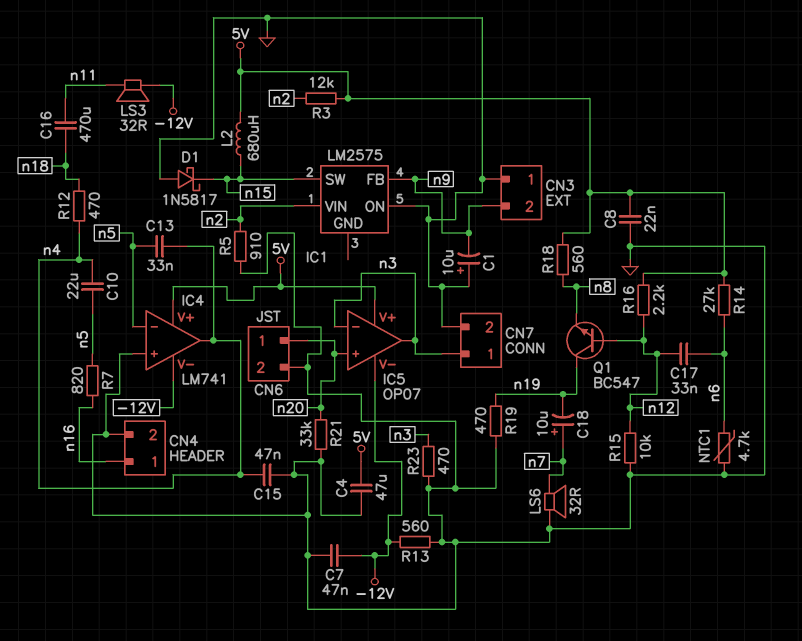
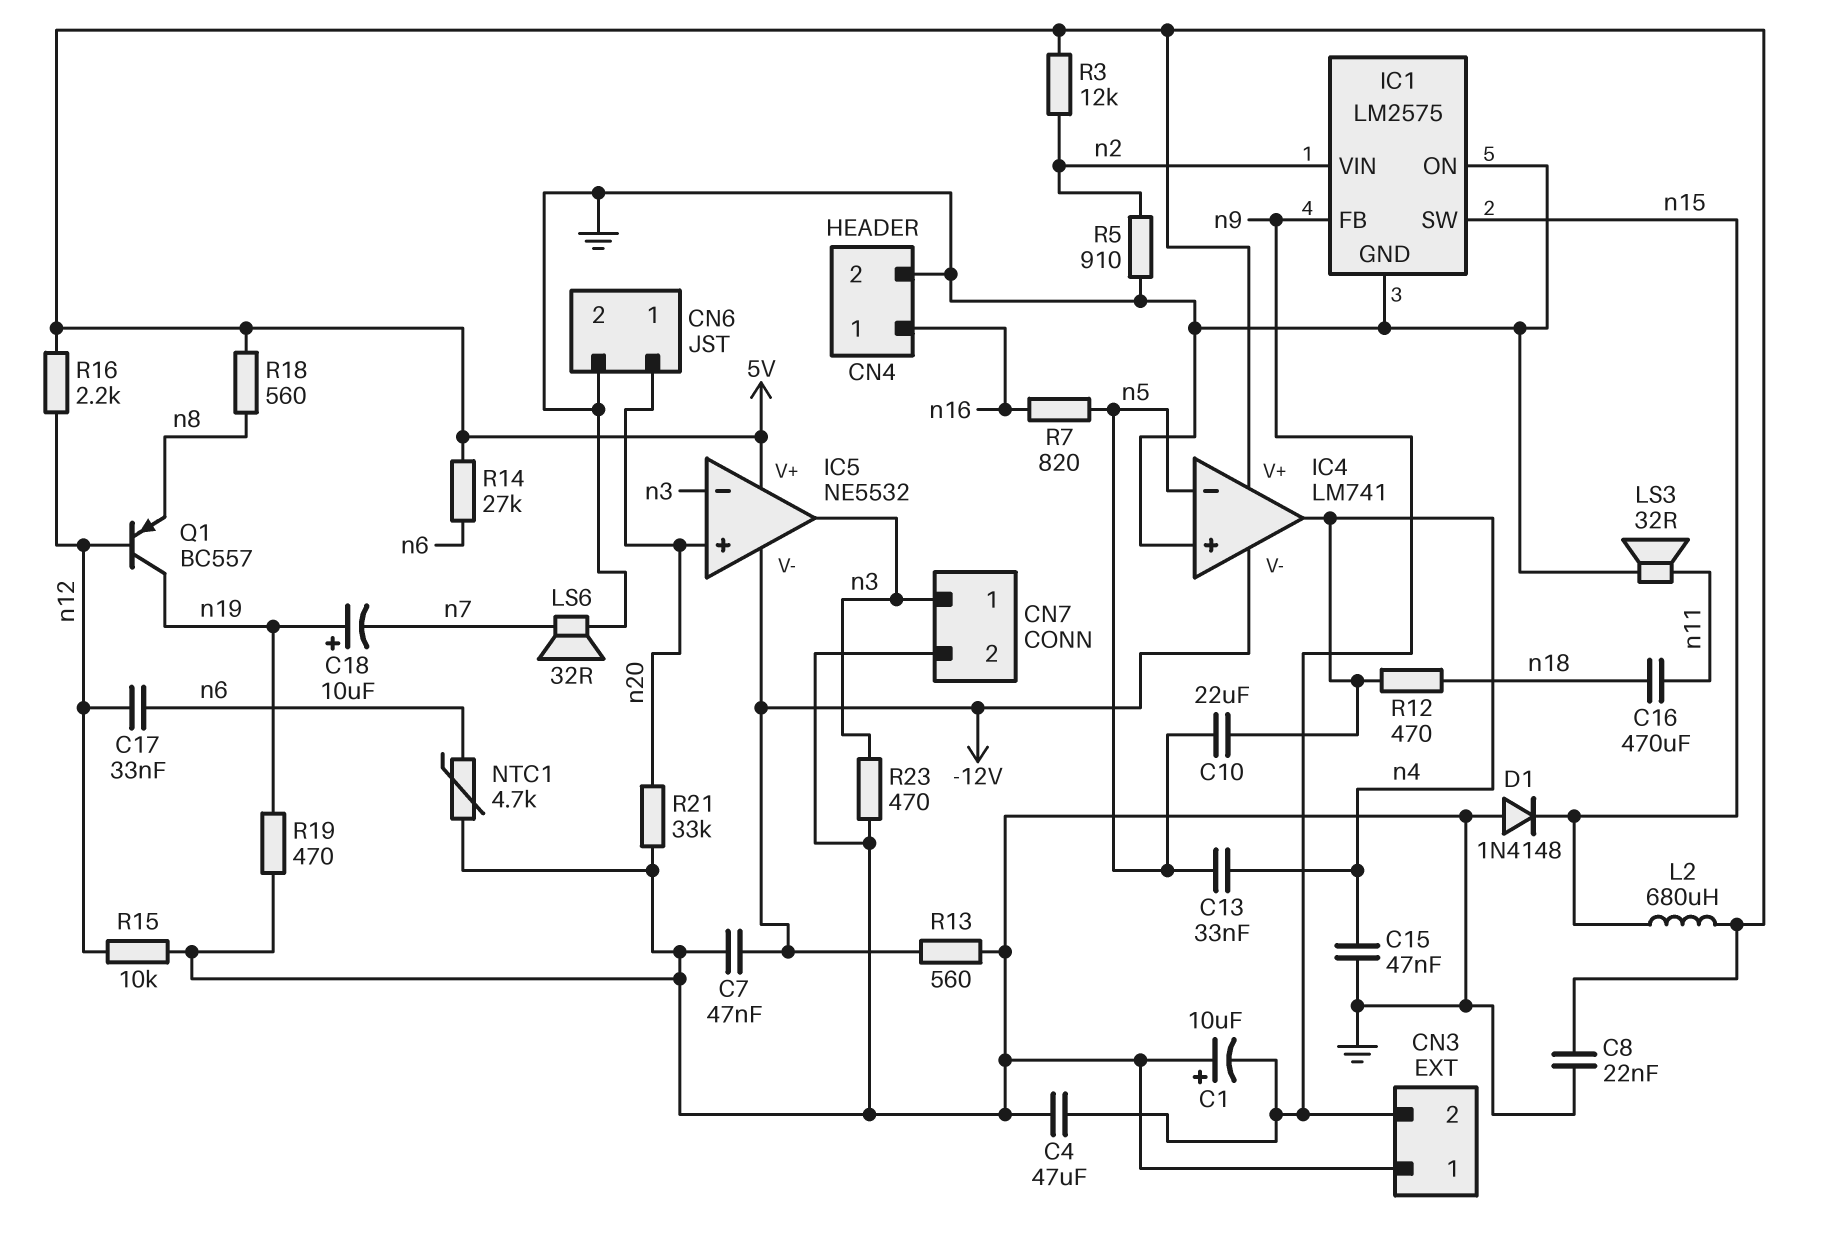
C4: 47uF (5V, GND) -> 47uF (GND, n9)
C18: 10uF (plus n7, minus n19) -> 10uF (plus n19, minus n7)
D1: schottky 1N5817 (A GND, K n15) -> diode 1N4148 (A GND, K n15)
IC1 pin GND: none -> GND
IC5: OP07 -> NE5532
LS3: speaker 32R (-12V, n11) -> speaker 32R (GND, n11)
Q1: NPN BC547 (B n12, C n19, E n8) -> PNP BC557 (B n12, C n19, E n8)

